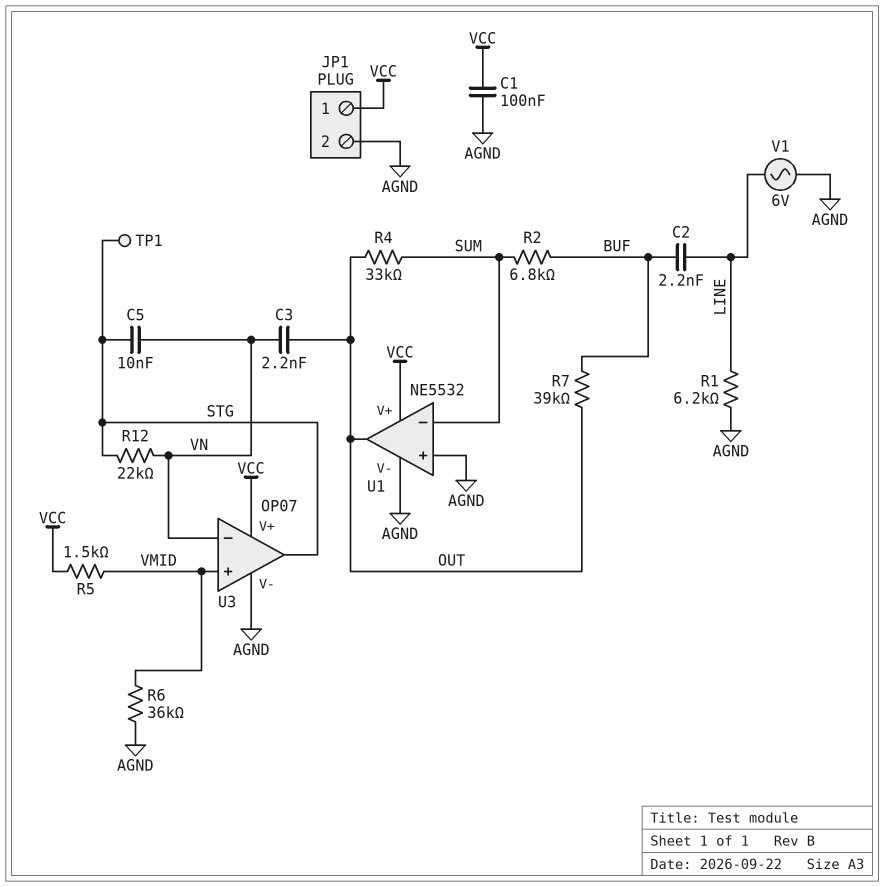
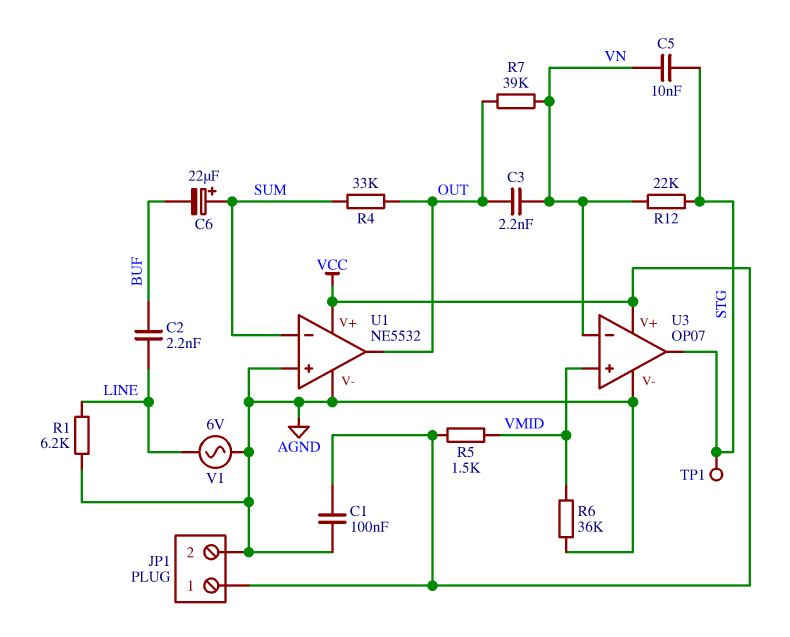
C6: none -> 22uF (plus SUM, minus BUF)
R2: 6.8k (BUF, SUM) -> none
R7: 39k (BUF, OUT) -> 39k (OUT, VN)

